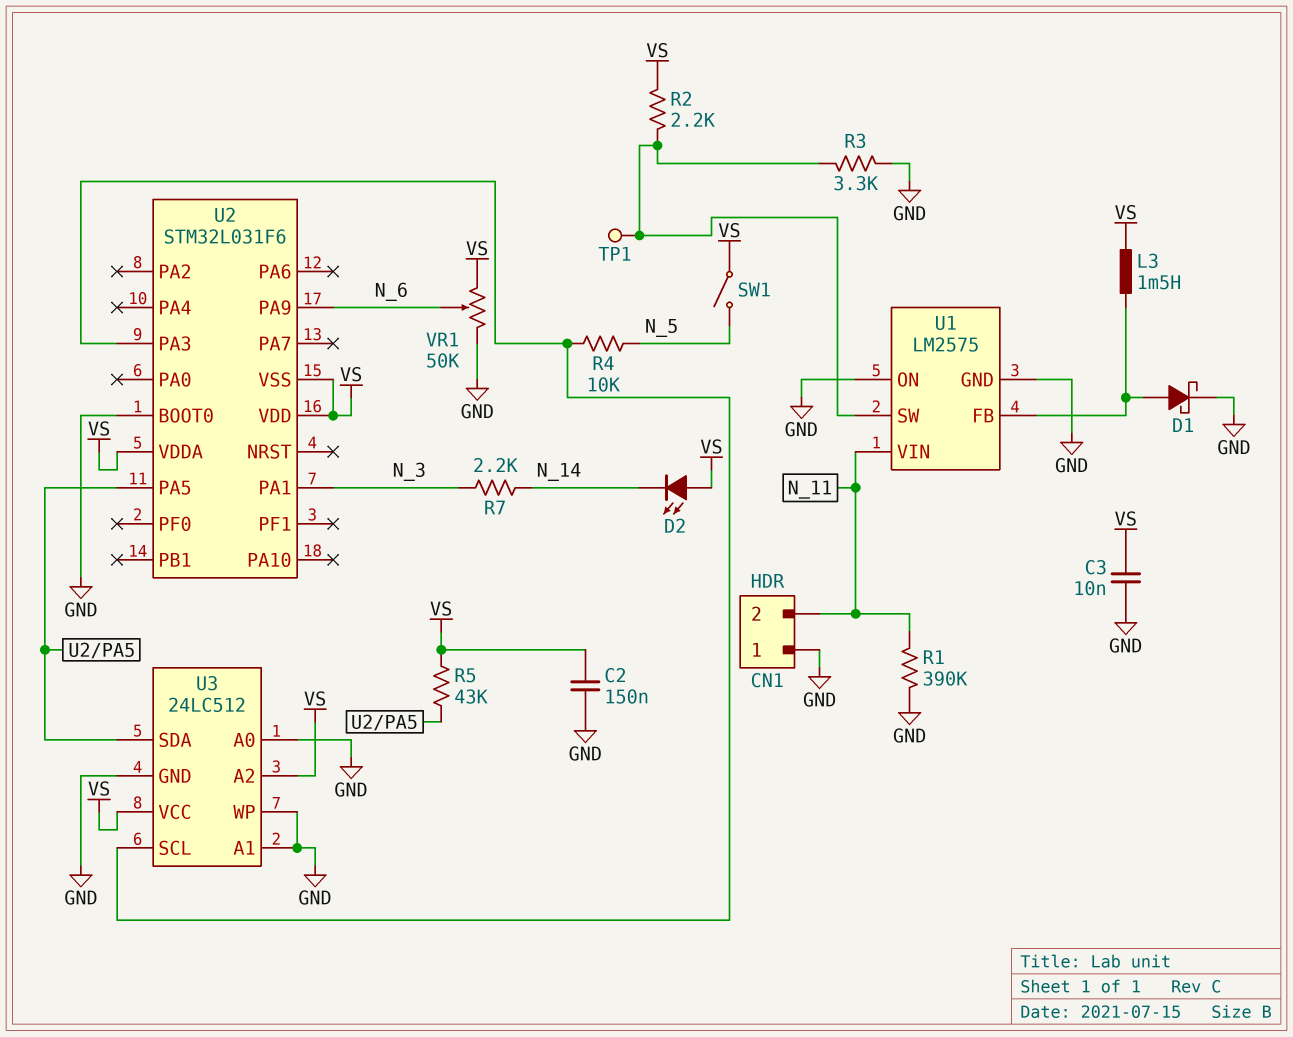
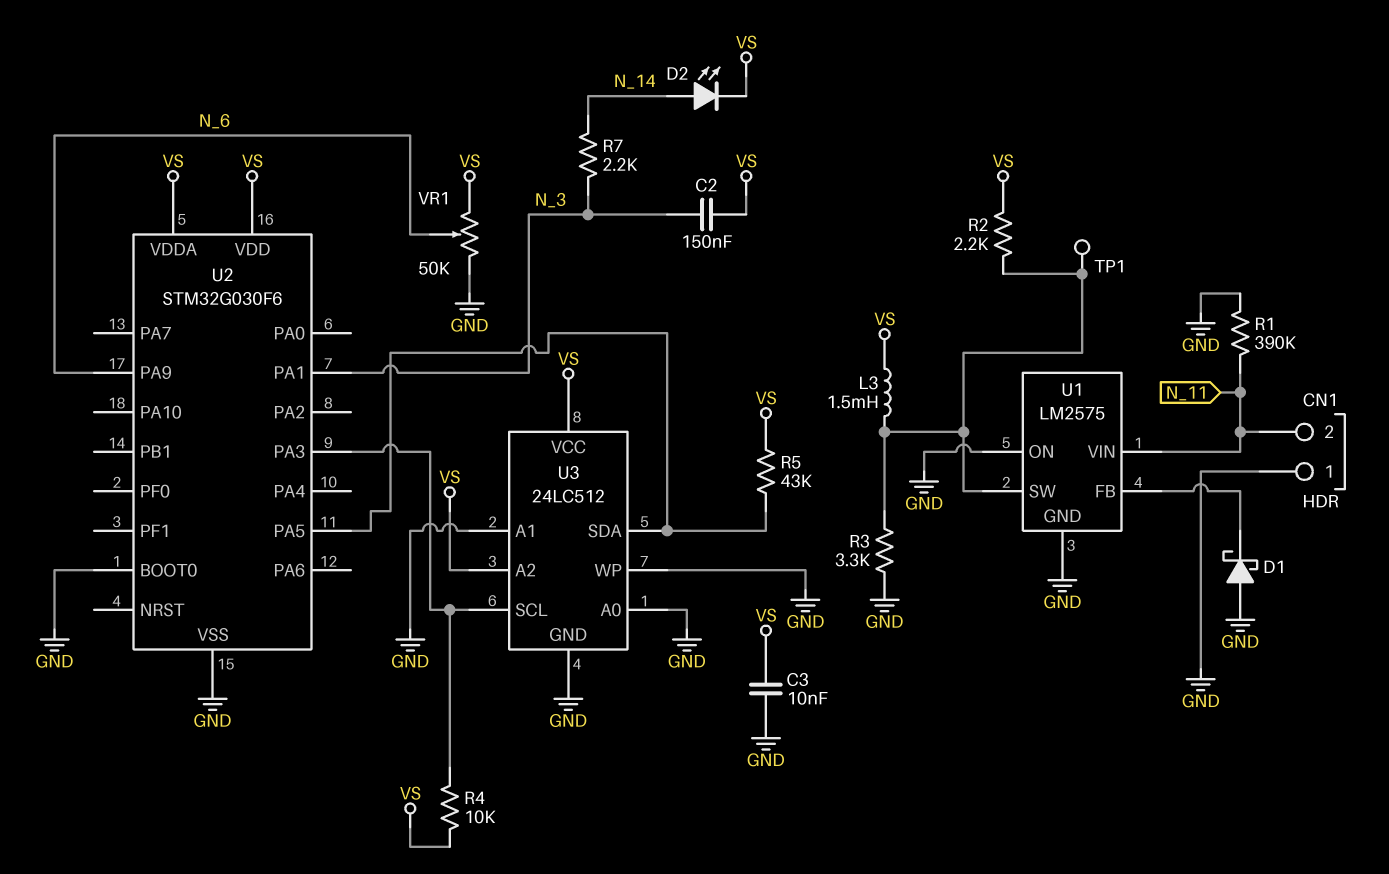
C2: 150nF (GND, VS) -> 150nF (N_3, VS)
D1: schottky (A U1/FB, K GND) -> schottky (A GND, K U1/FB)
D2: LED (A VS, K N_14) -> LED (A N_14, K VS)
L3: 1.5mH (U1/FB, VS) -> 1.5mH (U1/SW, VS)
R4: 10k (N_5, U2/PA3) -> 10k (U2/PA3, VS)
SW1: switch (N_5, VS) -> none
U2: STM32L031F6 -> STM32G030F6
U2 pin VSS: VS -> GND

